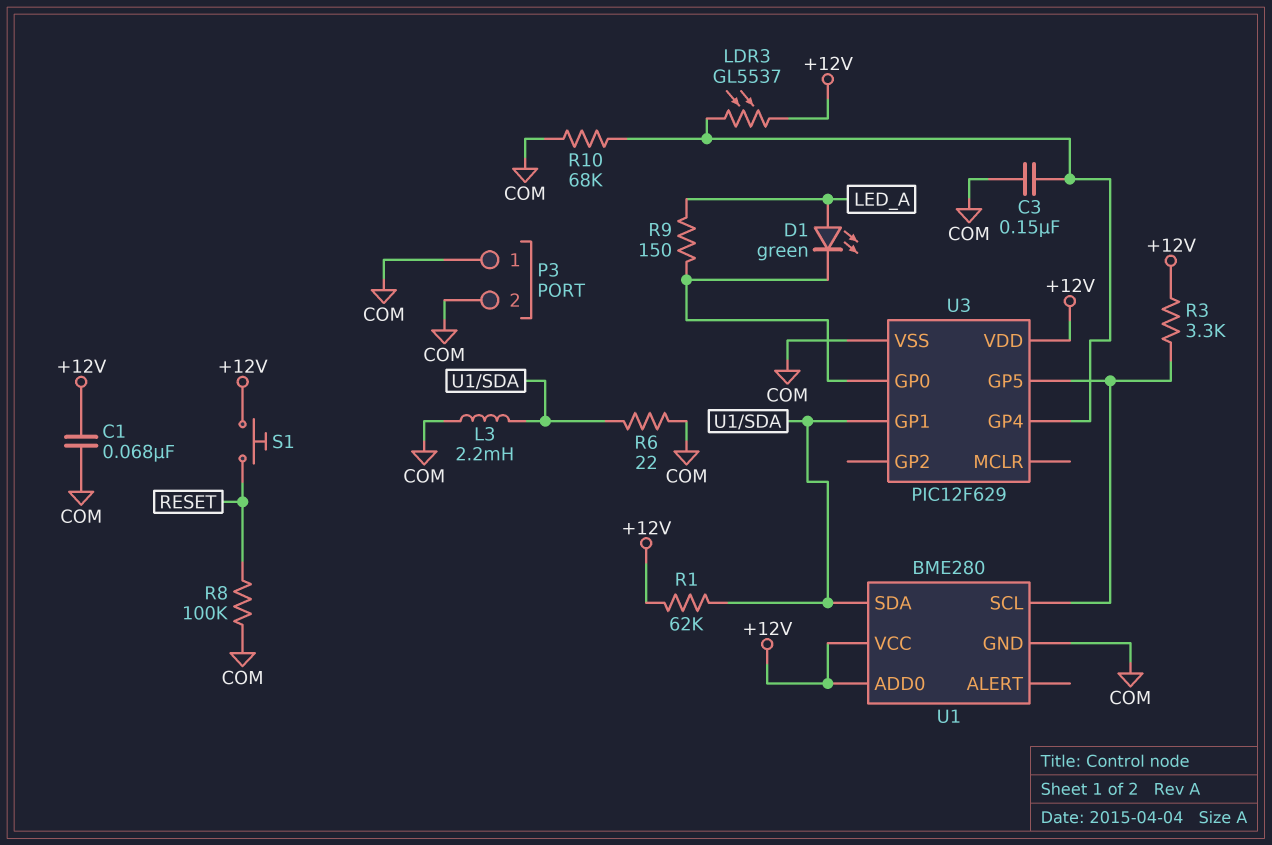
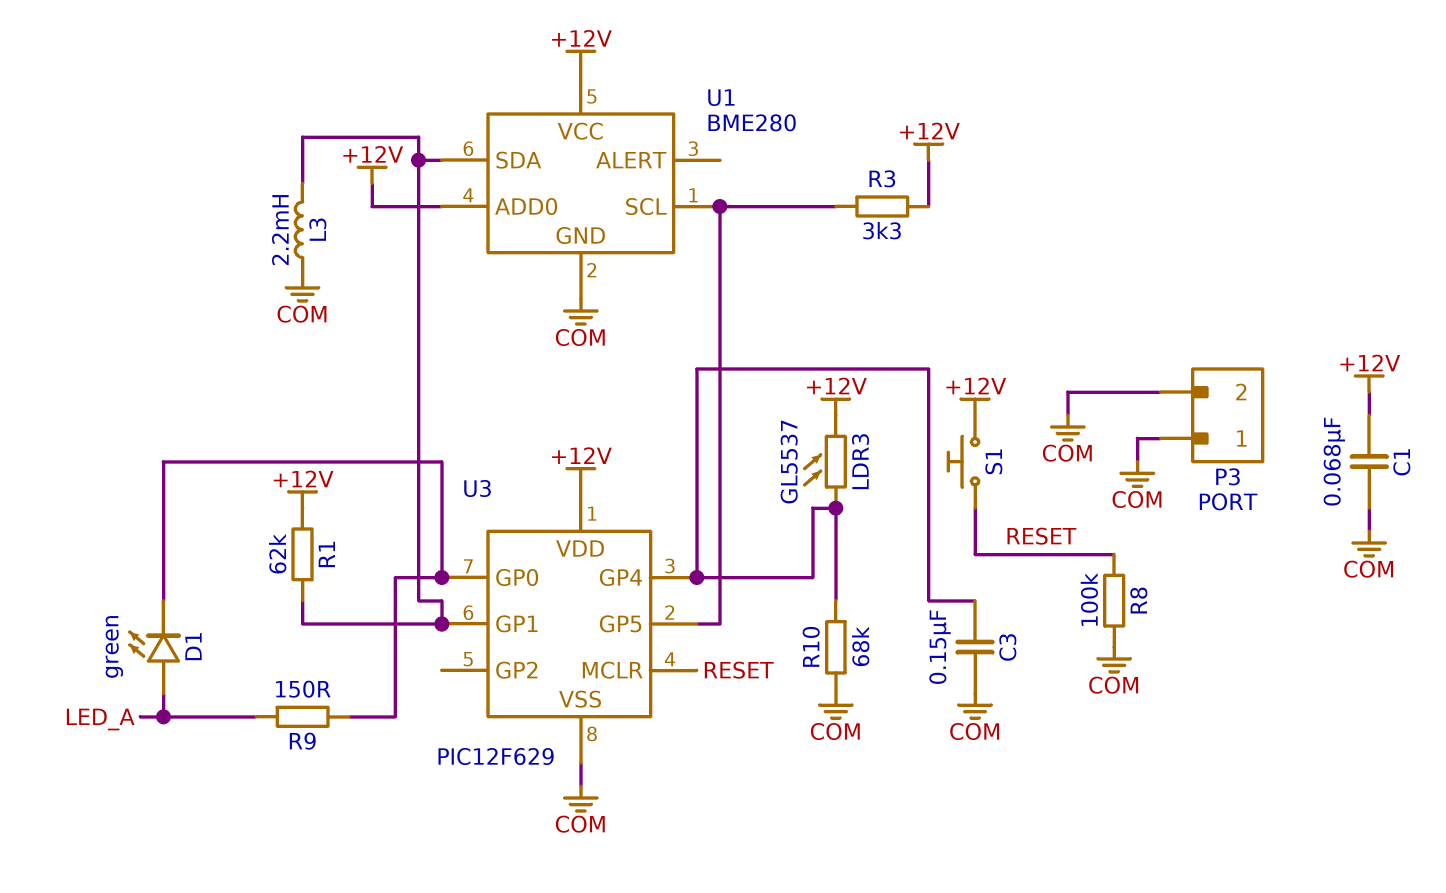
R6: 22 (COM, U1/SDA) -> none
U3 pin MCLR: none -> RESET

